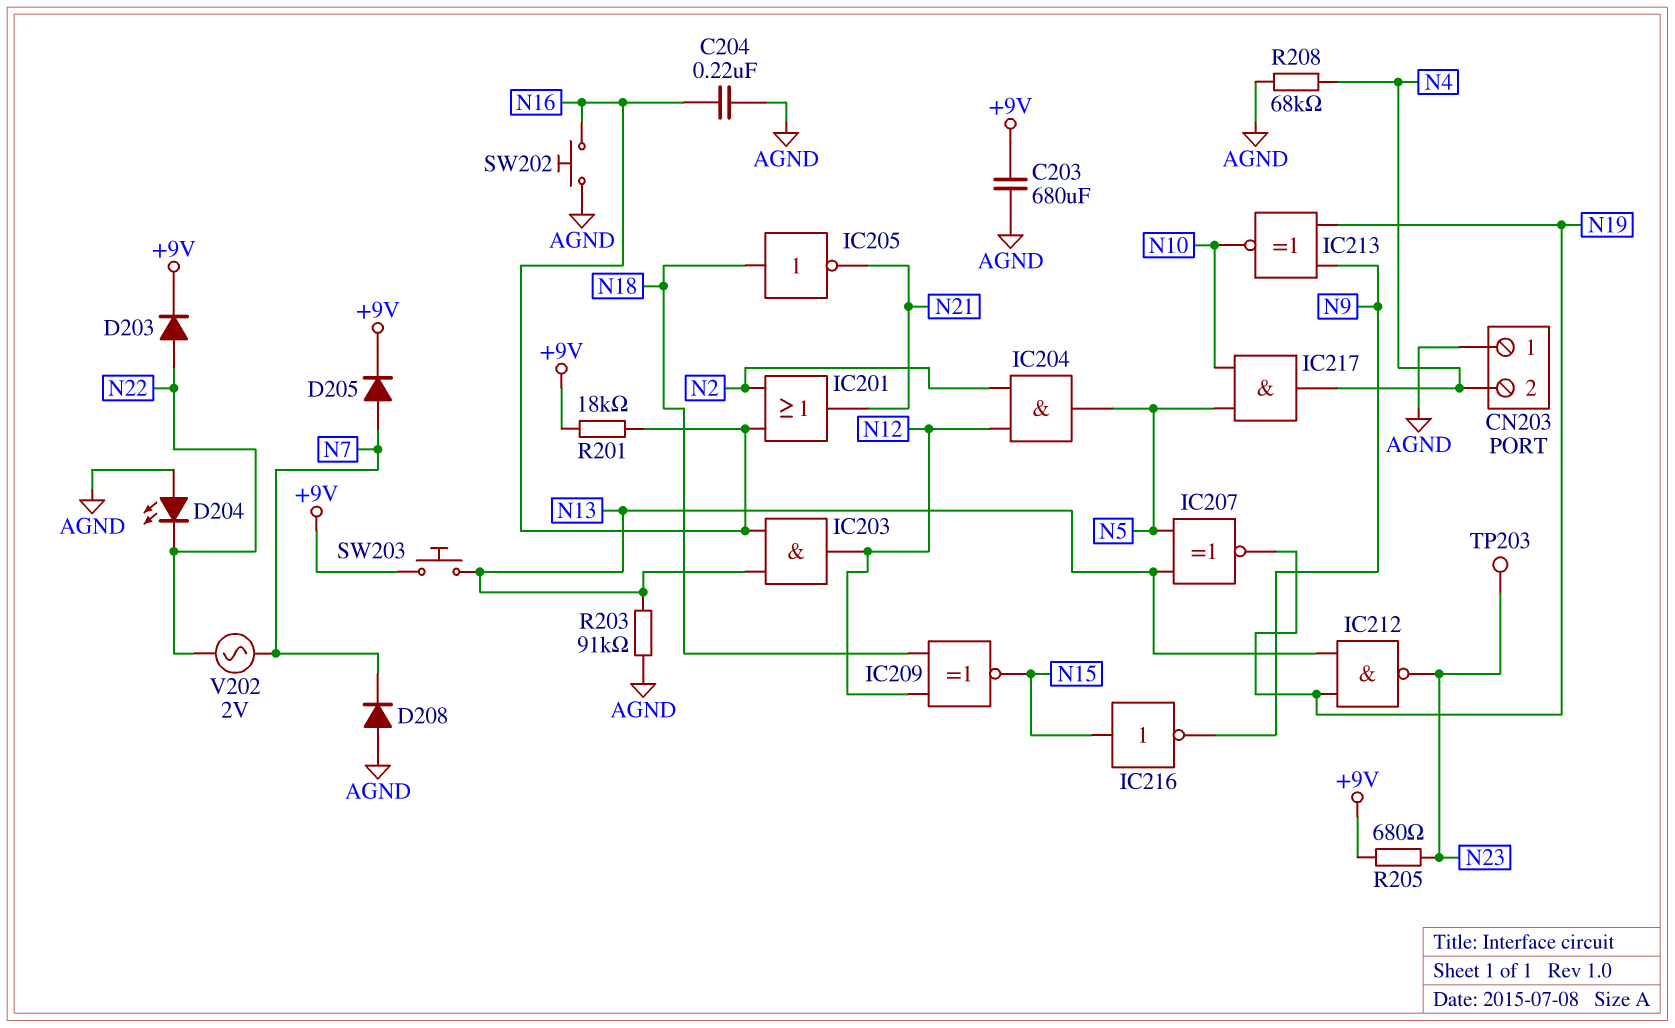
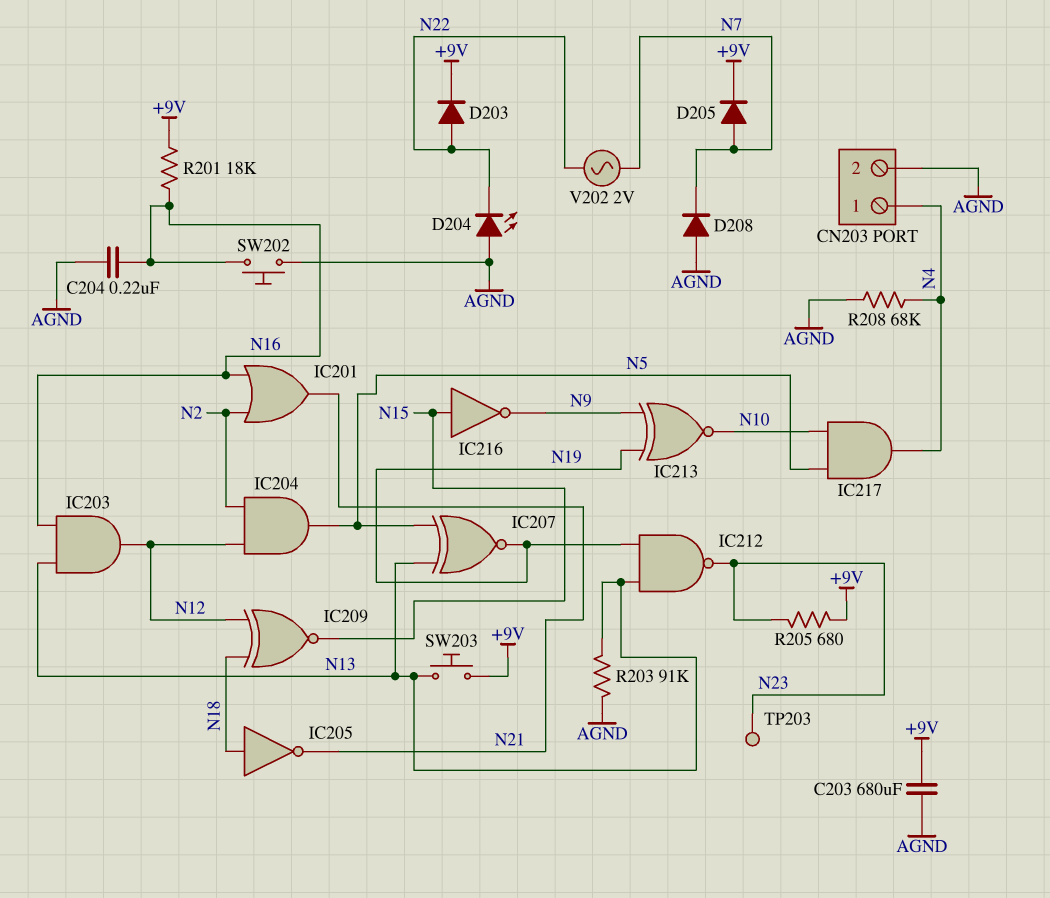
CN203 pin 1: AGND -> N4
CN203 pin 2: N4 -> AGND

